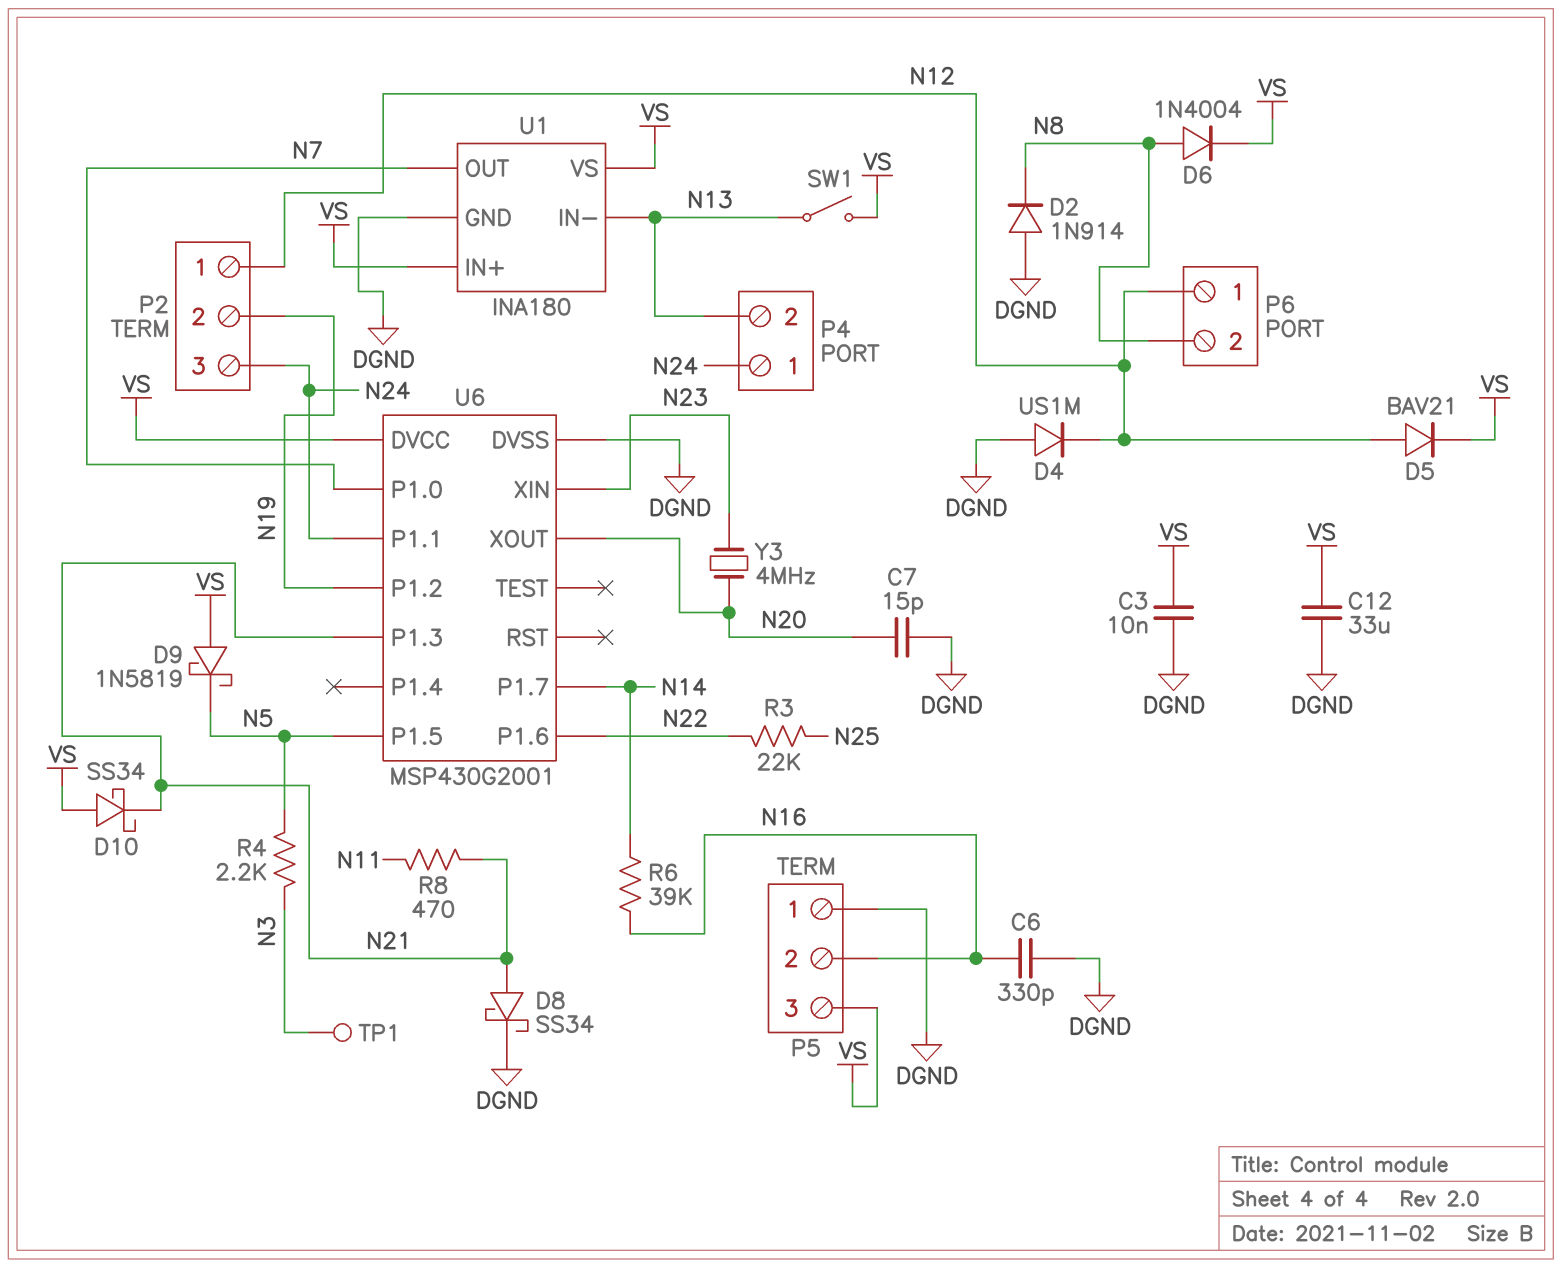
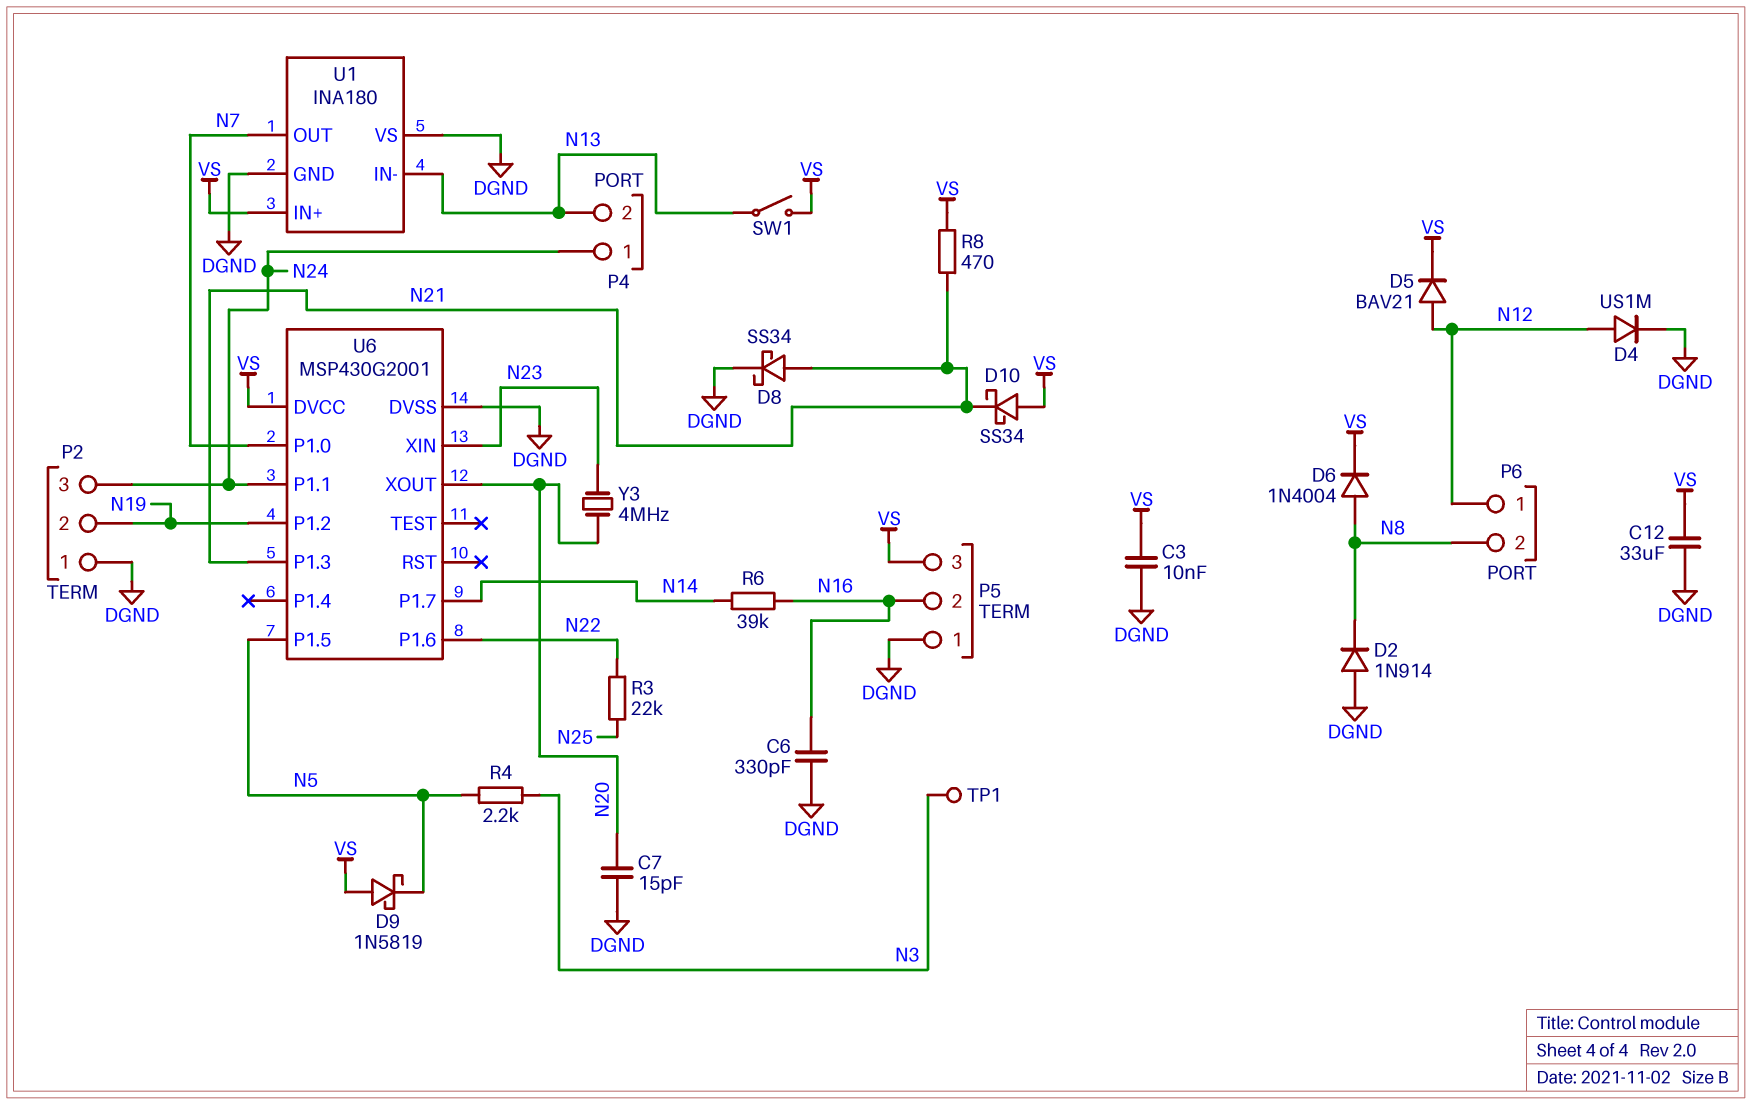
D4: diode US1M (A DGND, K N12) -> diode US1M (A N12, K DGND)
P2 pin 1: N12 -> DGND
R8: 470 (N11, N21) -> 470 (N21, VS)
U1 pin VS: VS -> DGND

